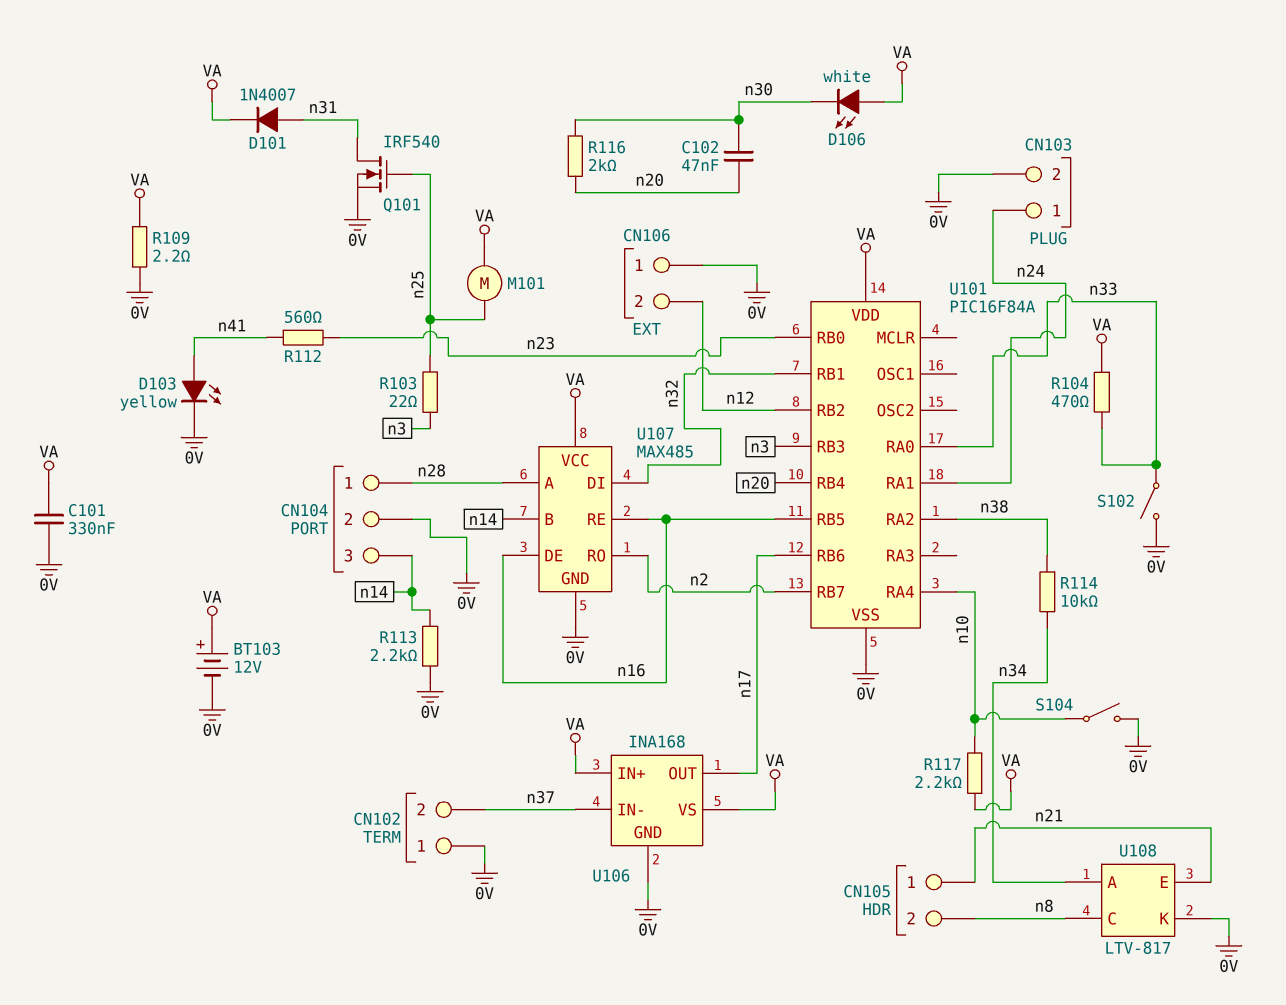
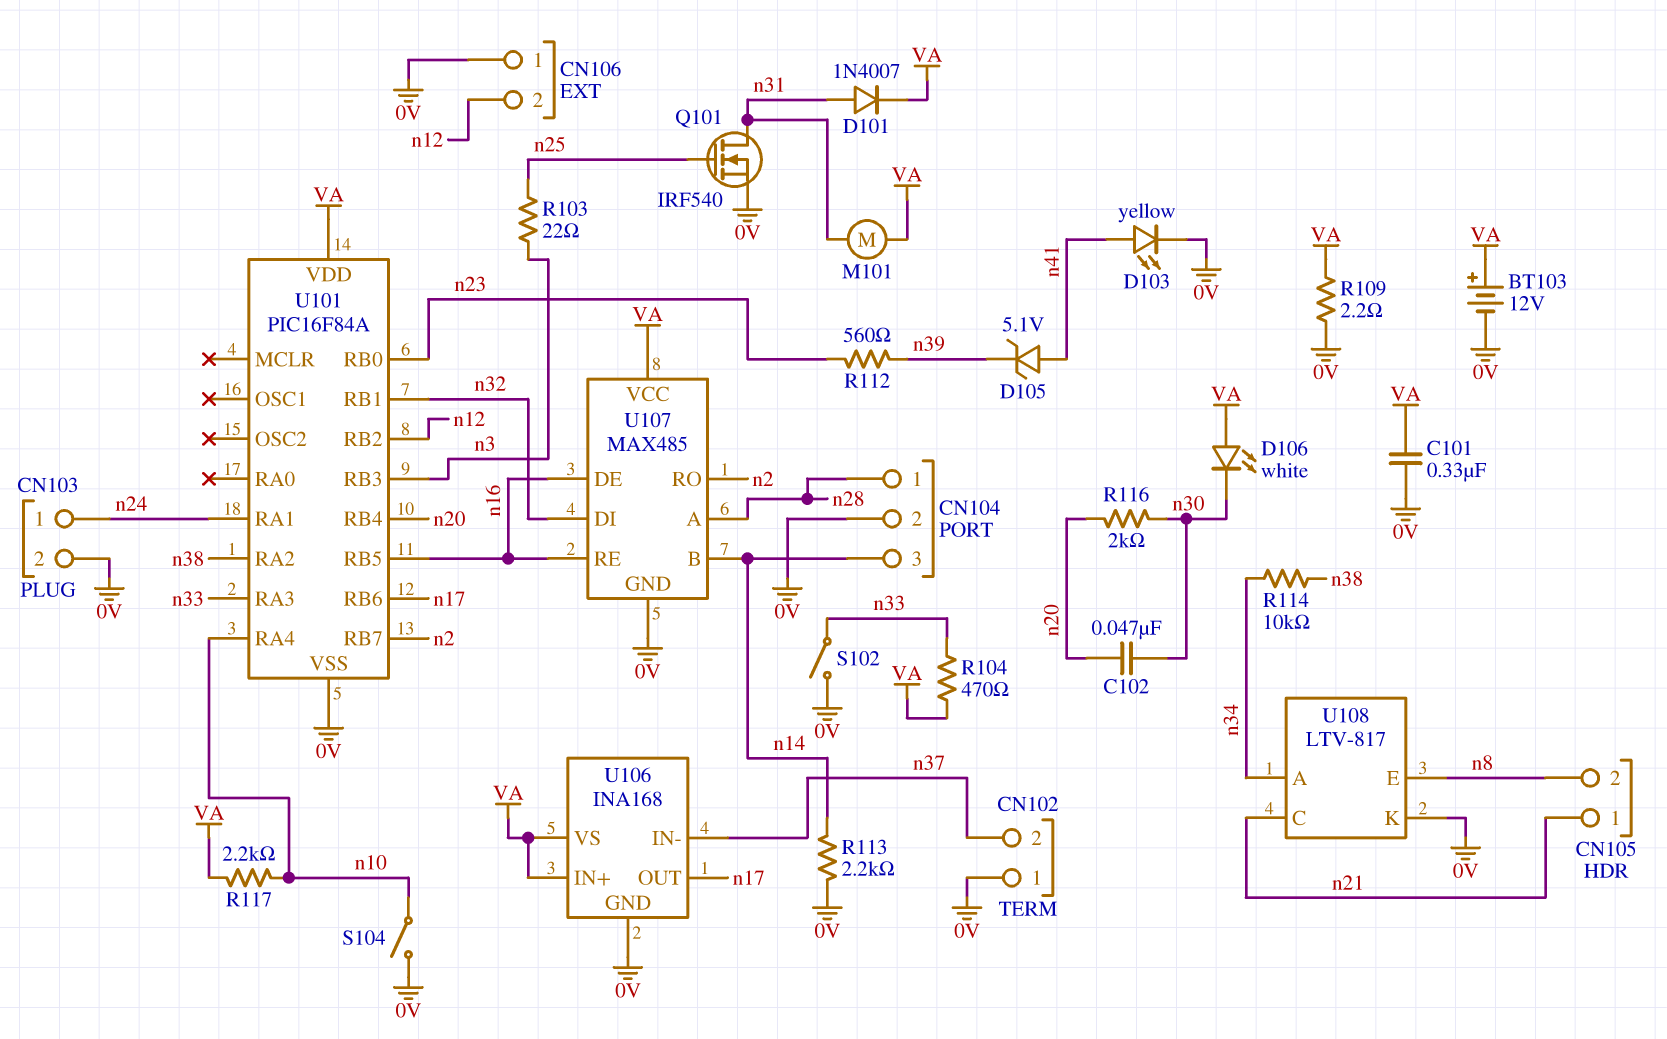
D105: none -> zener 5.1V (A n41, K n39)
M101: motor (VA, n25) -> motor (VA, n31)
R112: 560 (n23, n41) -> 560 (n23, n39)
U101 pin RA0: n33 -> none
U101 pin RA3: none -> n33
U108 pin C: n8 -> n21
U108 pin E: n21 -> n8

